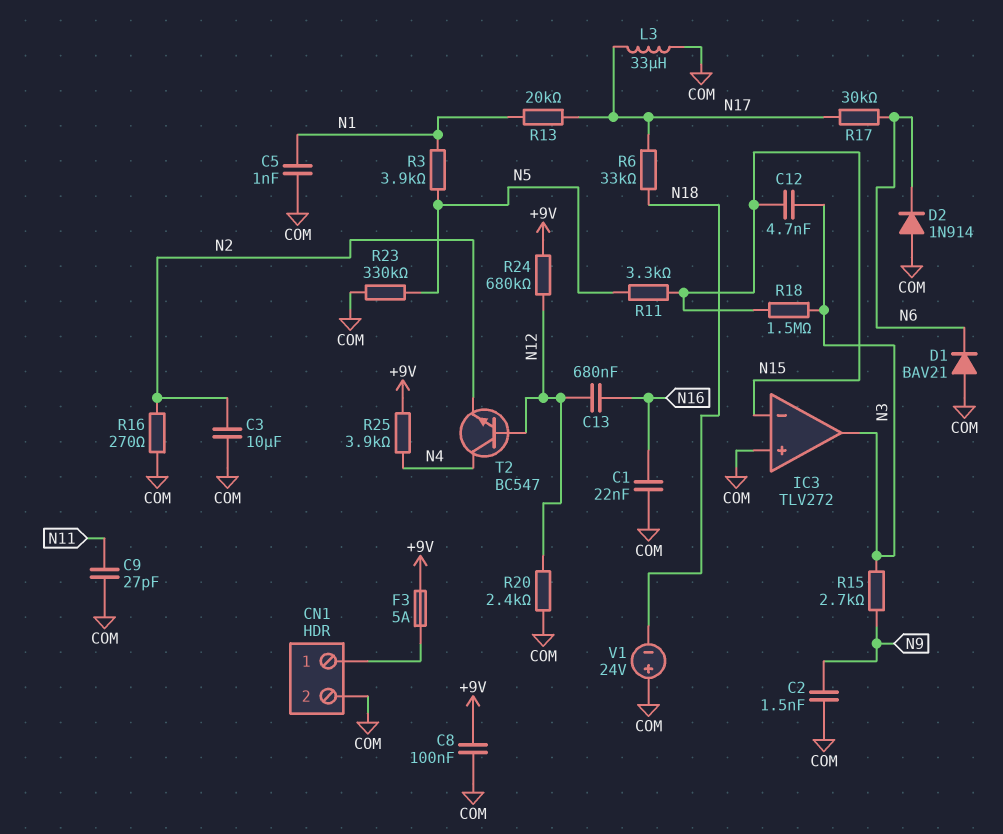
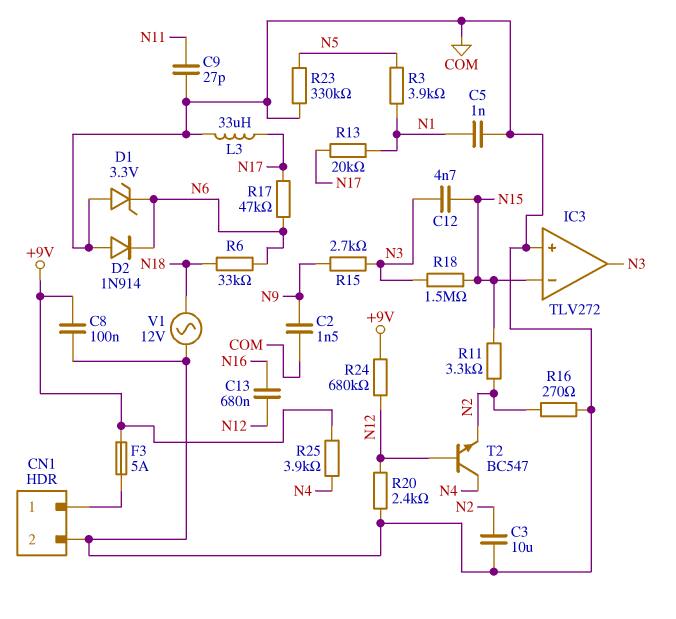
C1: 22nF (COM, N16) -> none
D1: diode BAV21 (A COM, K N6) -> zener 3.3V (A COM, K N6)
R6: 33k (N17, N18) -> 33k (N6, N18)
R11: 3.3k (N5, N15) -> 3.3k (N2, N15)
R17: 30k (N6, N17) -> 47k (N6, N17)
V1: 24V (plus COM, minus N18) -> AC 12V (COM, N18)

